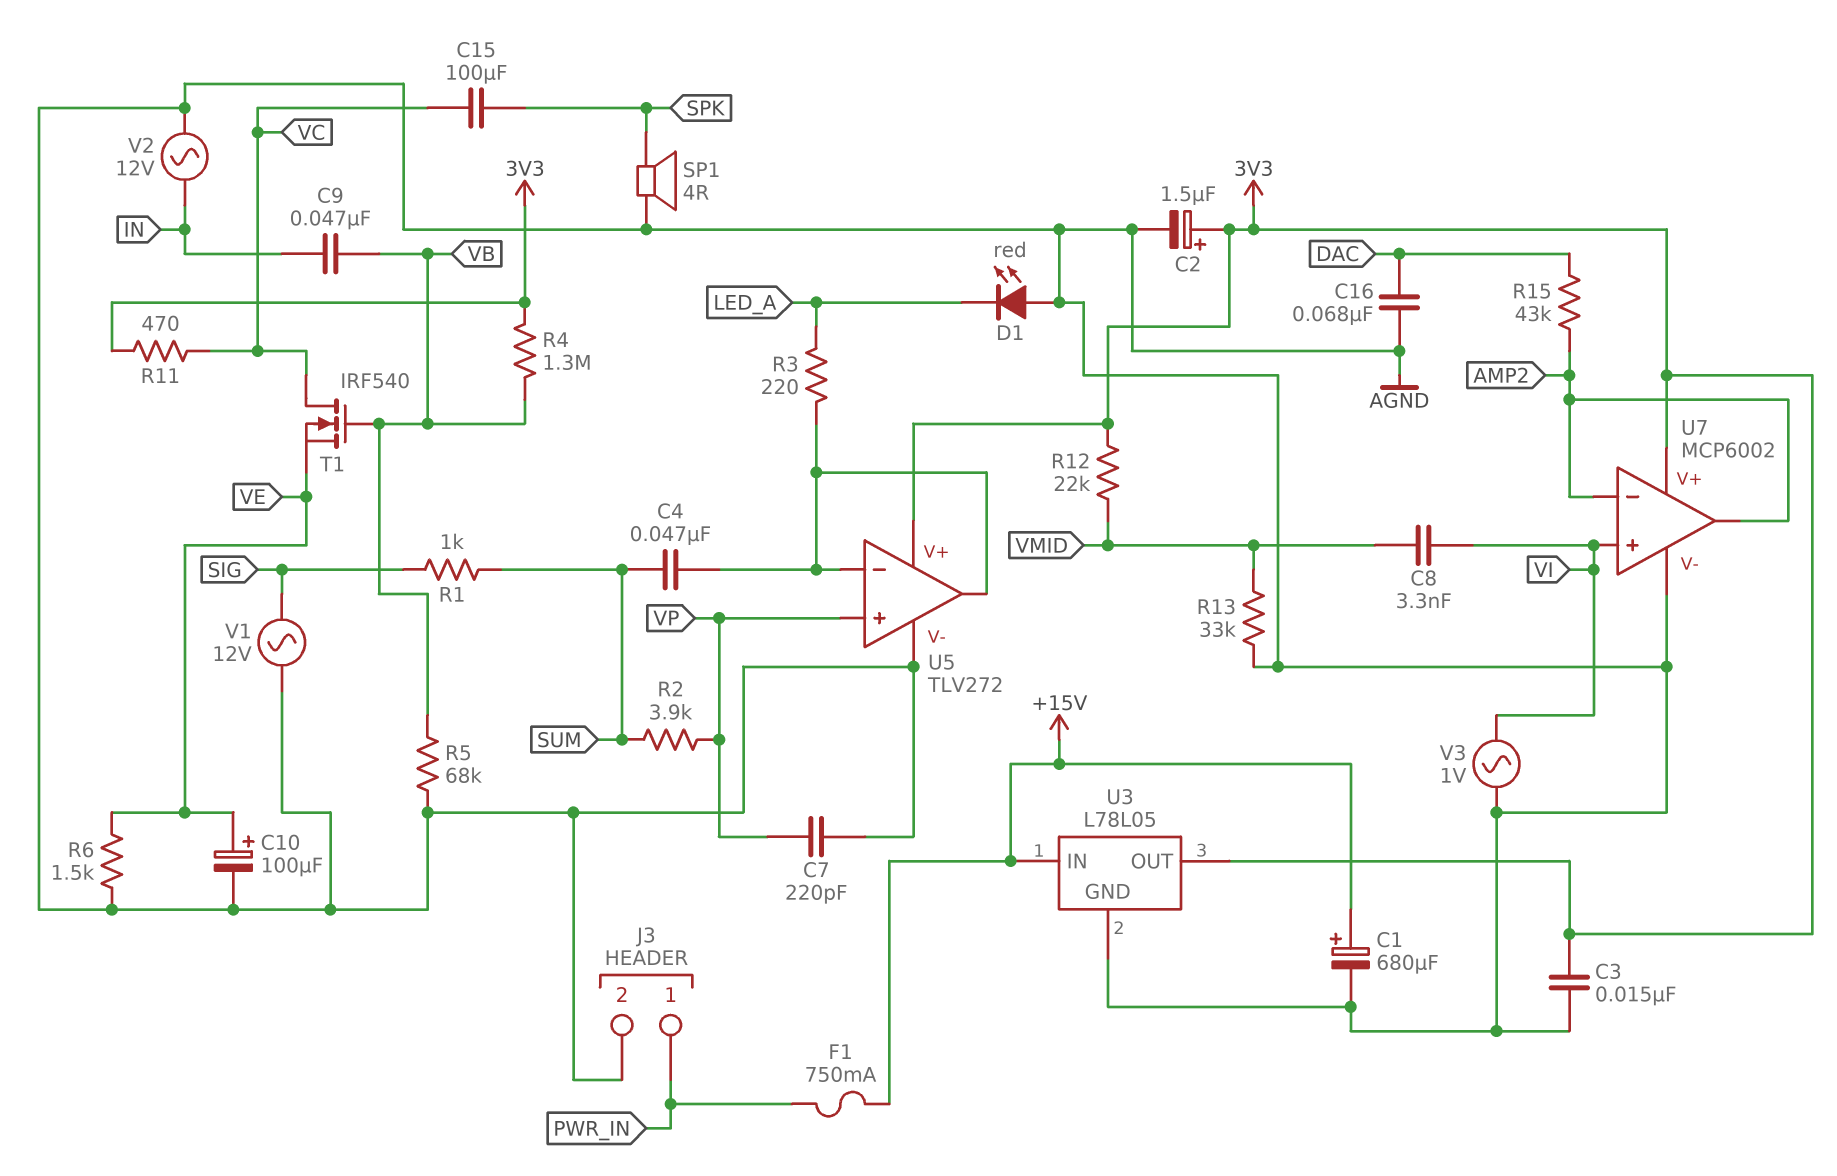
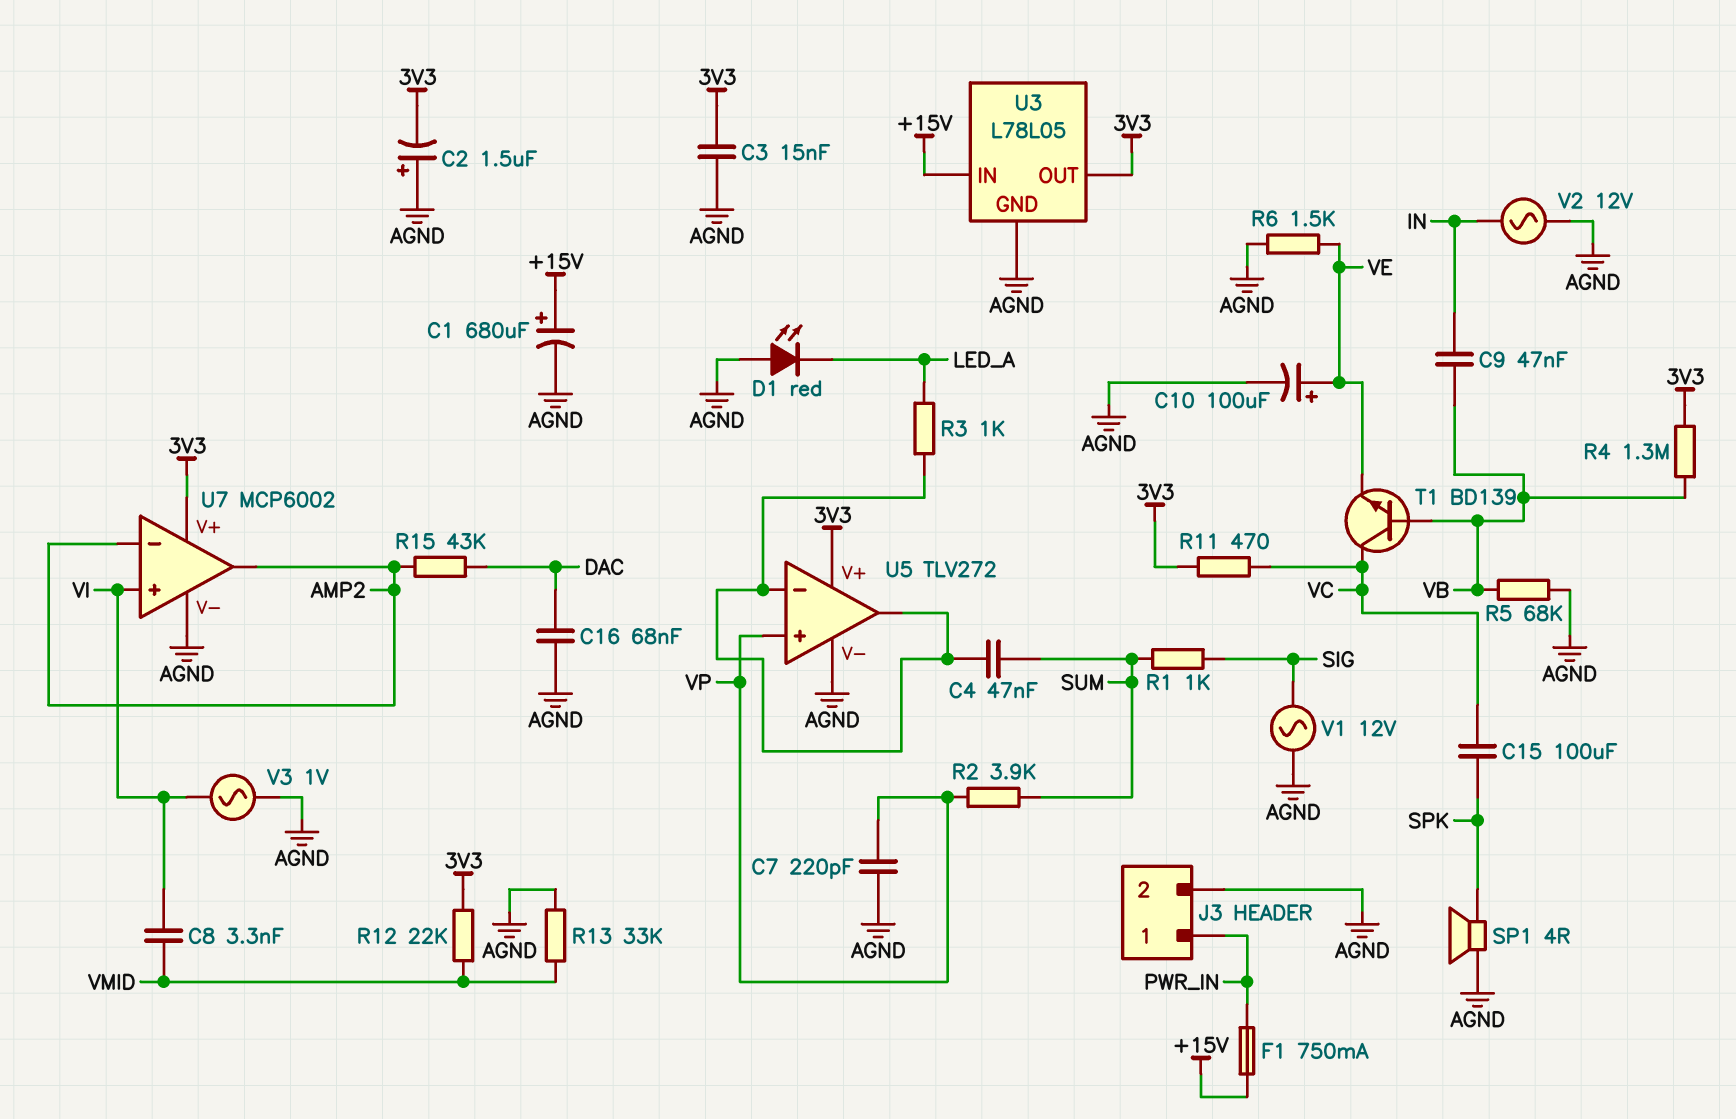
C2: 1.5uF (plus 3V3, minus AGND) -> 1.5uF (plus AGND, minus 3V3)
R3: 220 (LED_A, U5/in-) -> 1k (LED_A, U5/in-)
T1: NMOS IRF540 (G VB, D VC, S VE) -> NPN BD139 (B VB, C VC, E VE)

